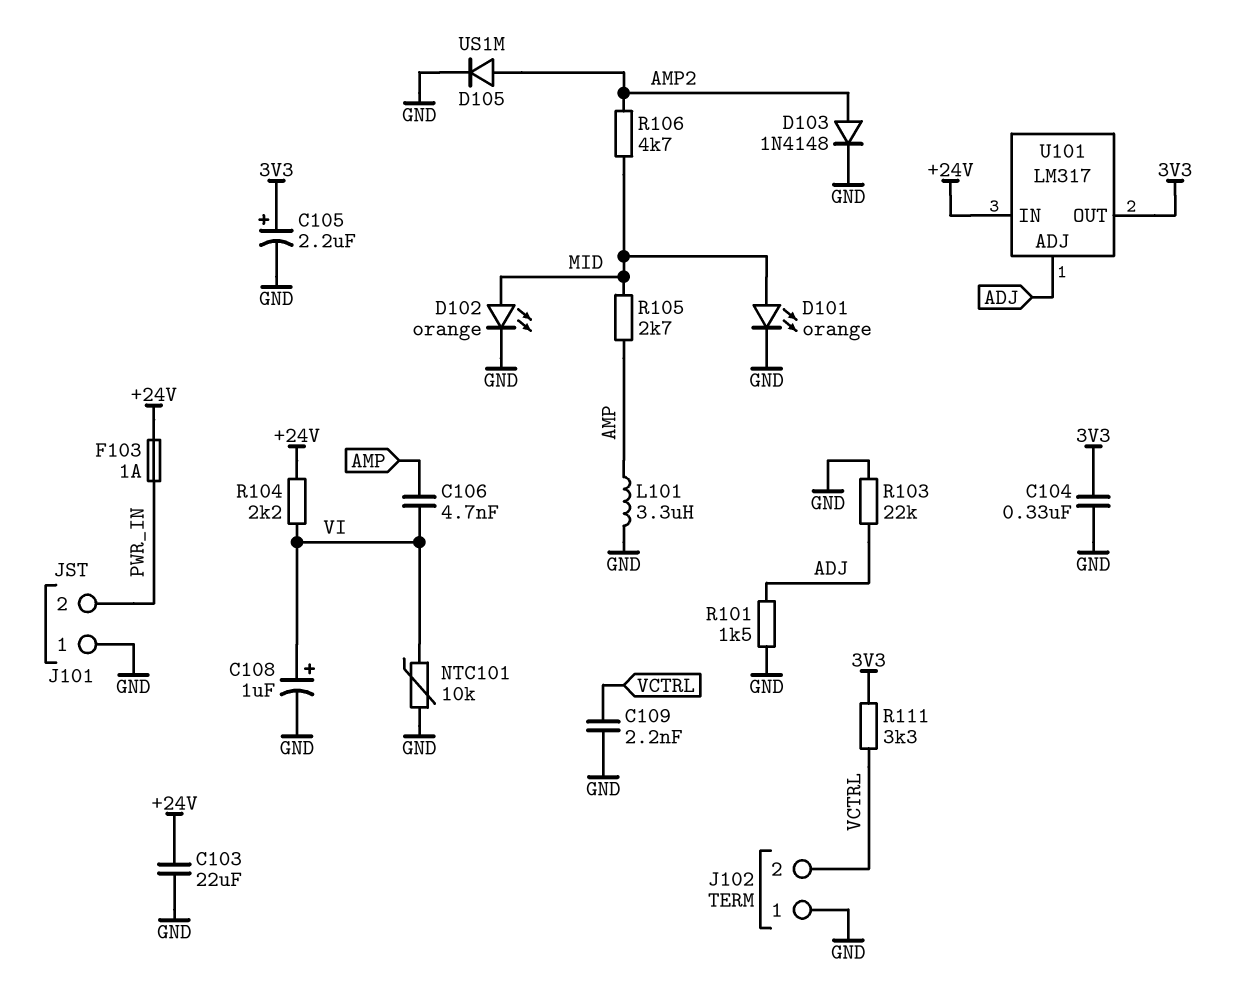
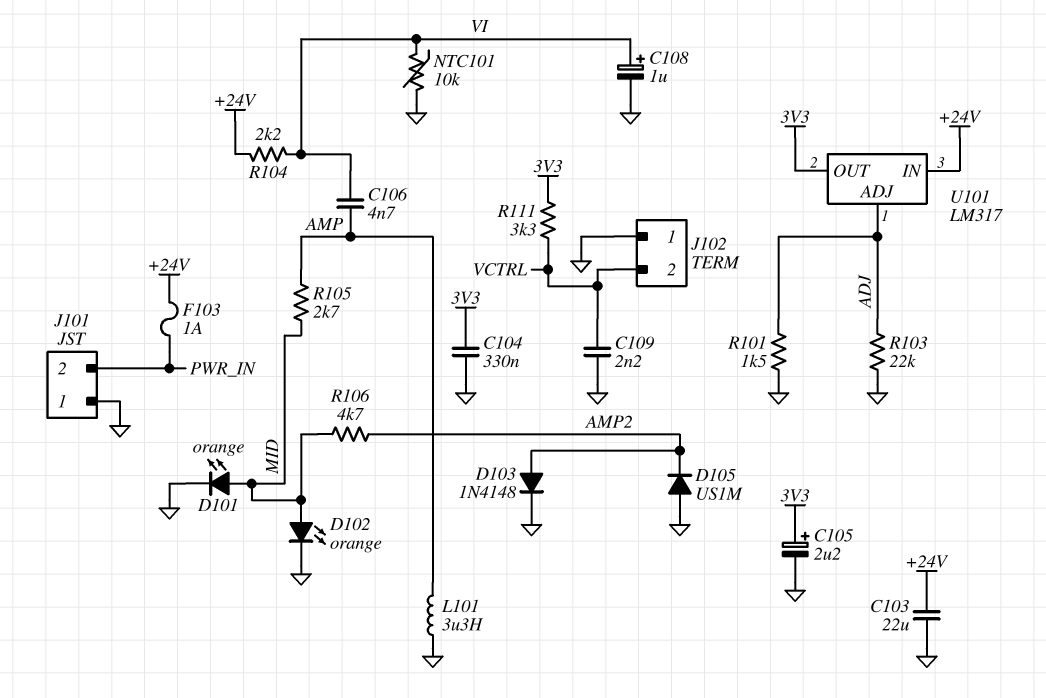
D105: diode US1M (A AMP2, K GND) -> diode US1M (A GND, K AMP2)

